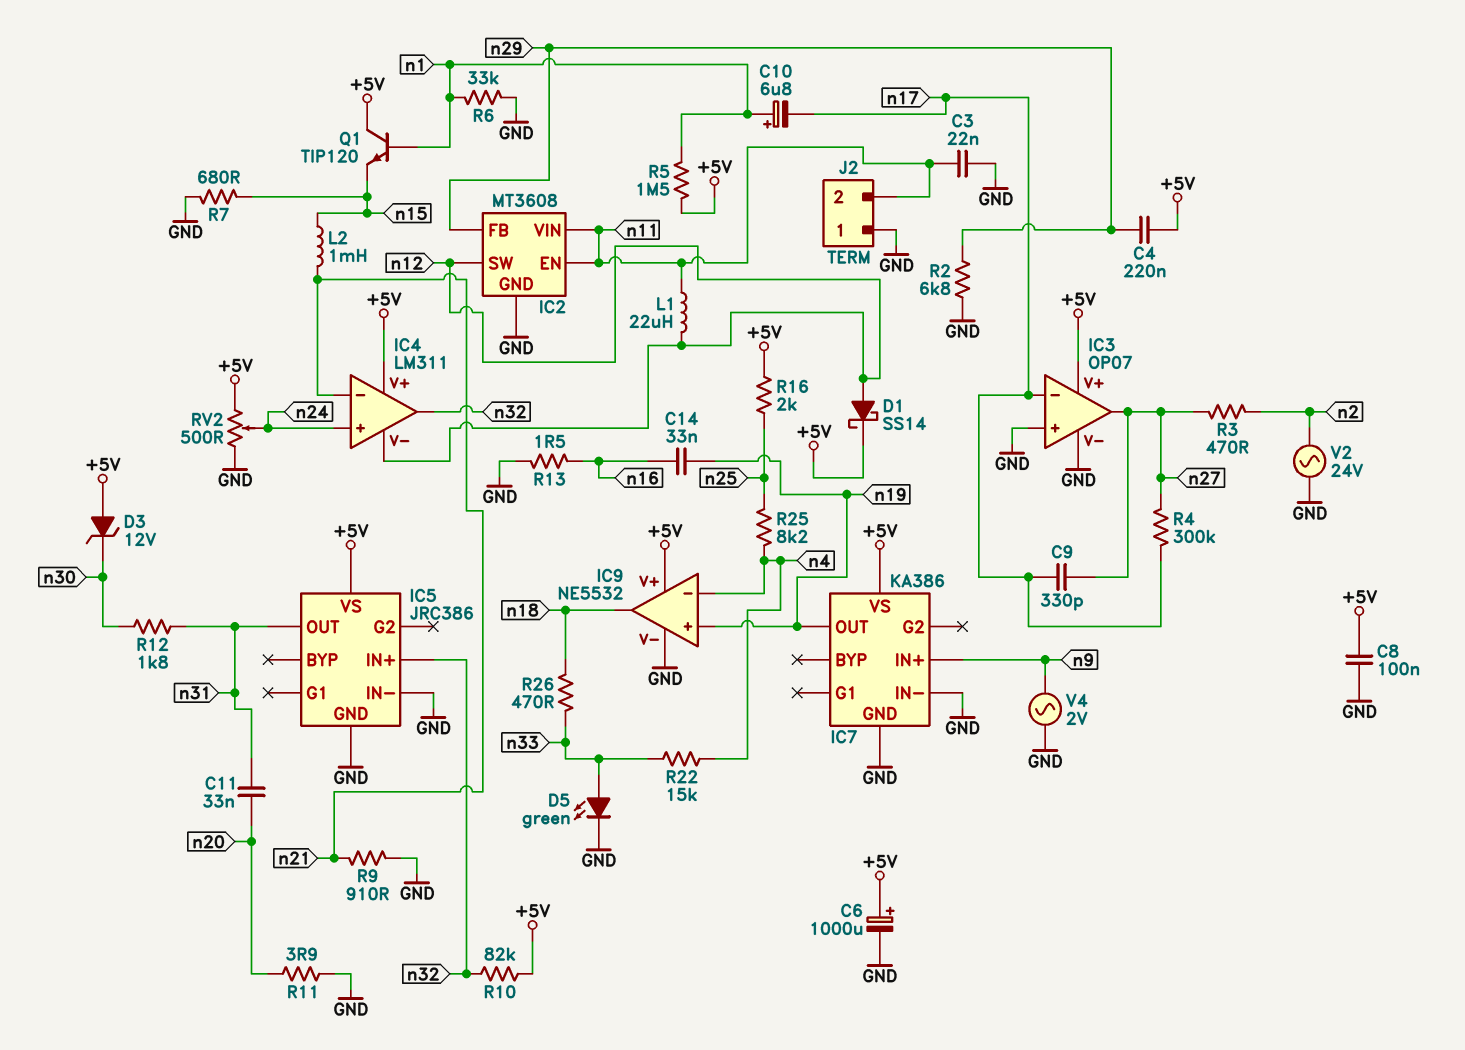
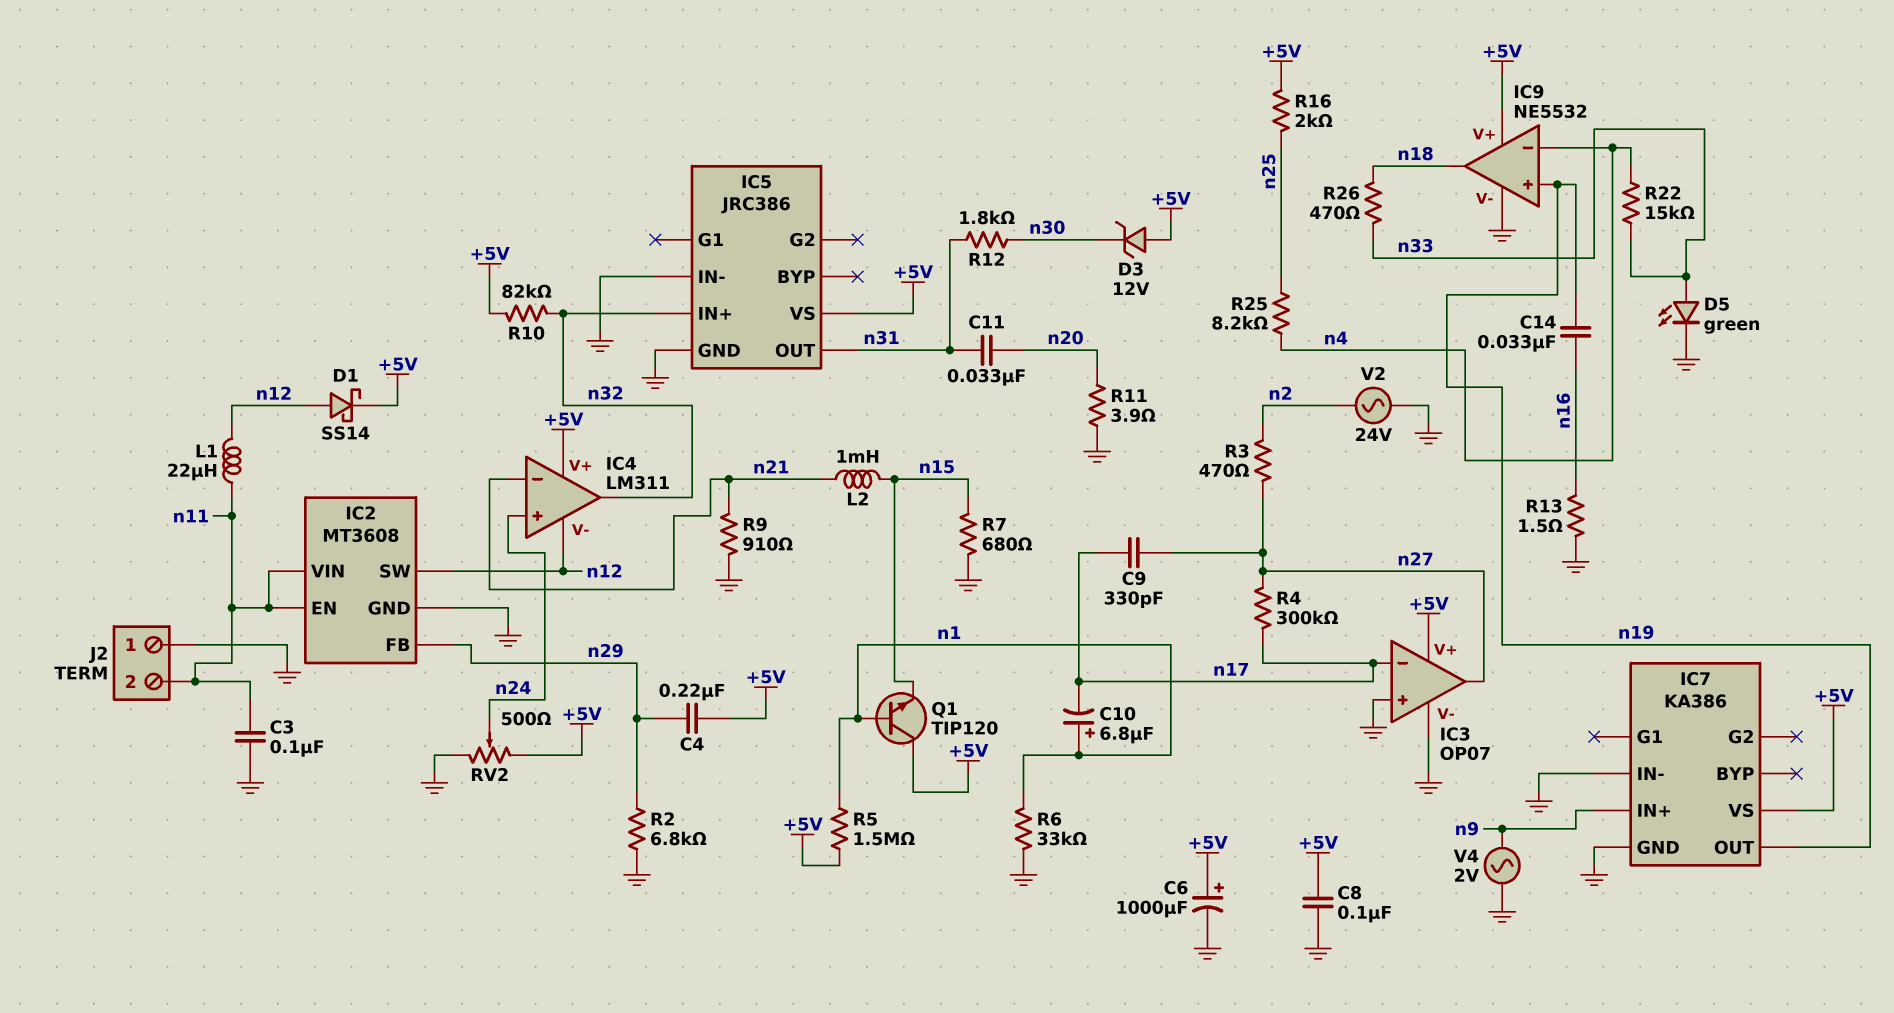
C3: 22nF (GND, n11) -> 100nF (GND, n11)

